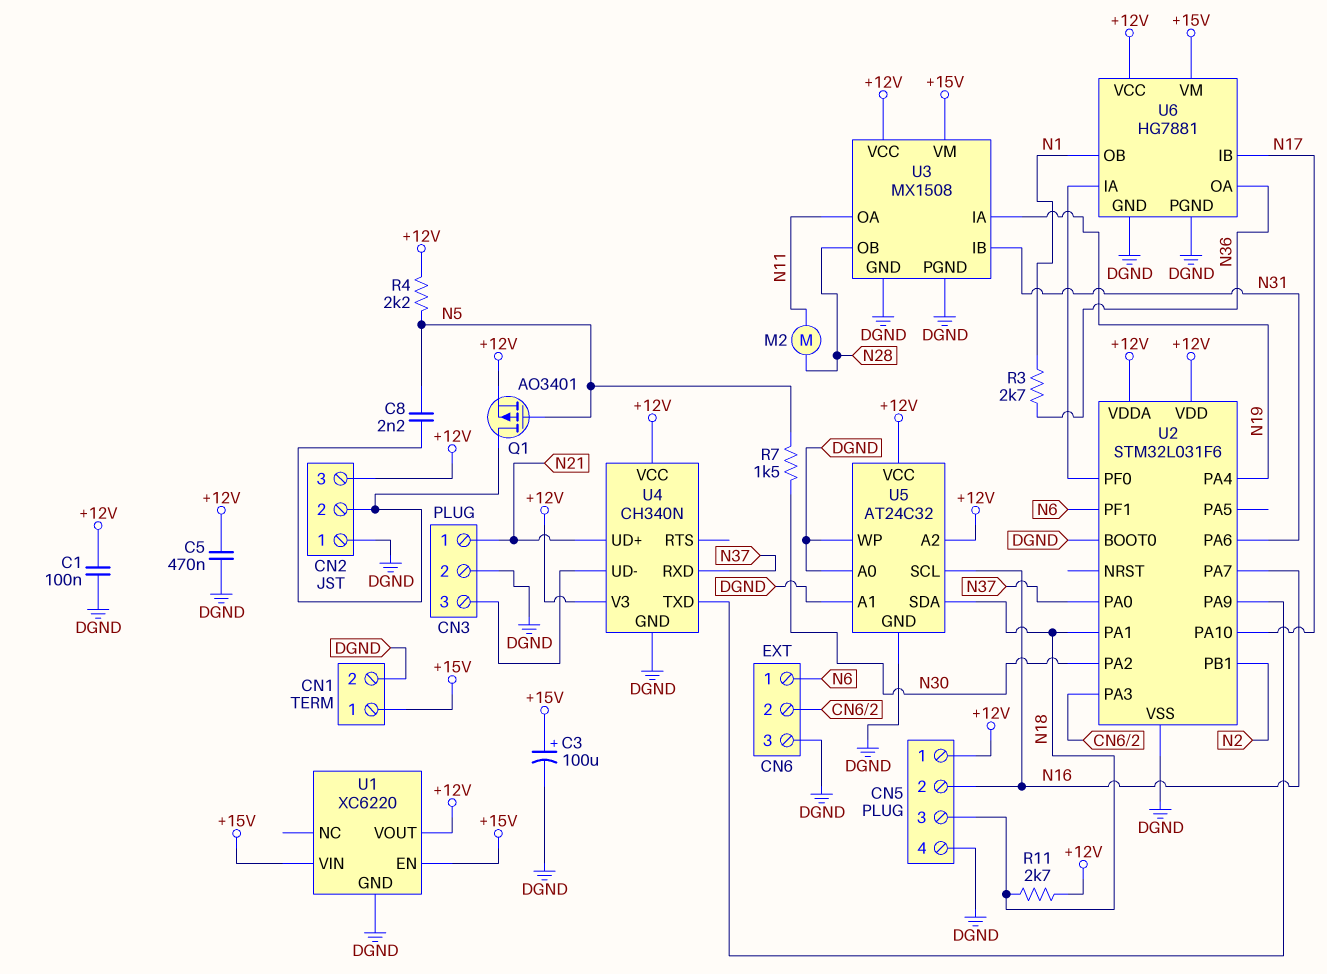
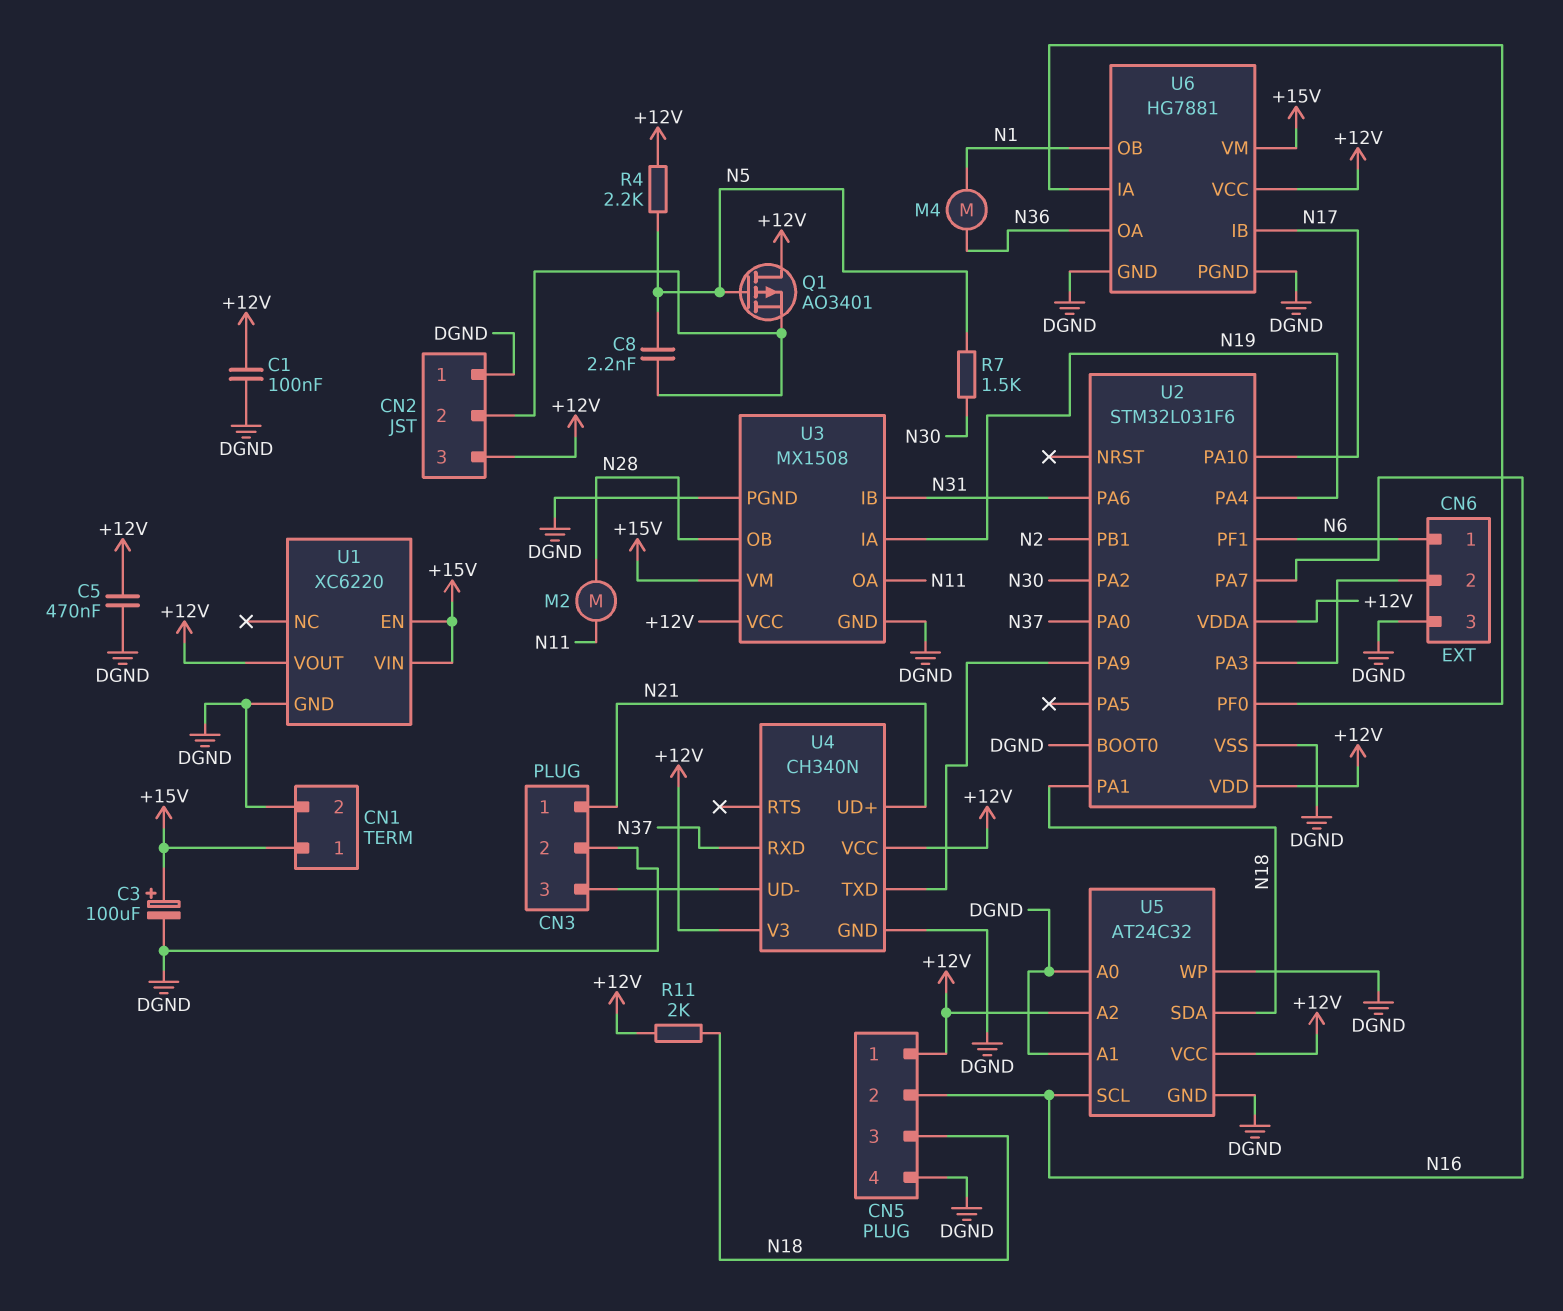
M4: none -> motor (N1, N36)
Q1: PMOS AO3401 (G N5, D CN2/2, S +12V) -> PMOS AO3401 (G N5, D +12V, S CN2/2)
R3: 2.7k (N1, N36) -> none
R11: 2.7k (+12V, N18) -> 2k (+12V, N18)

